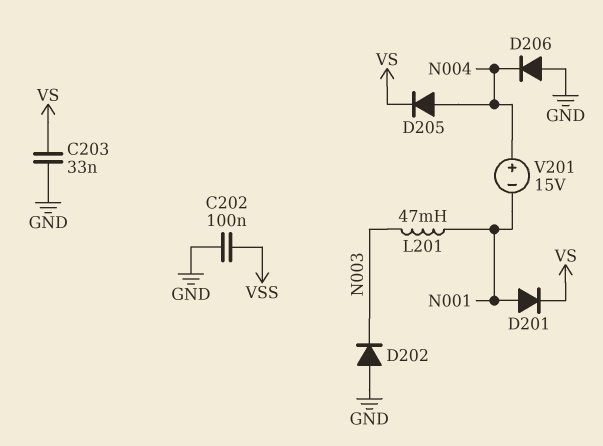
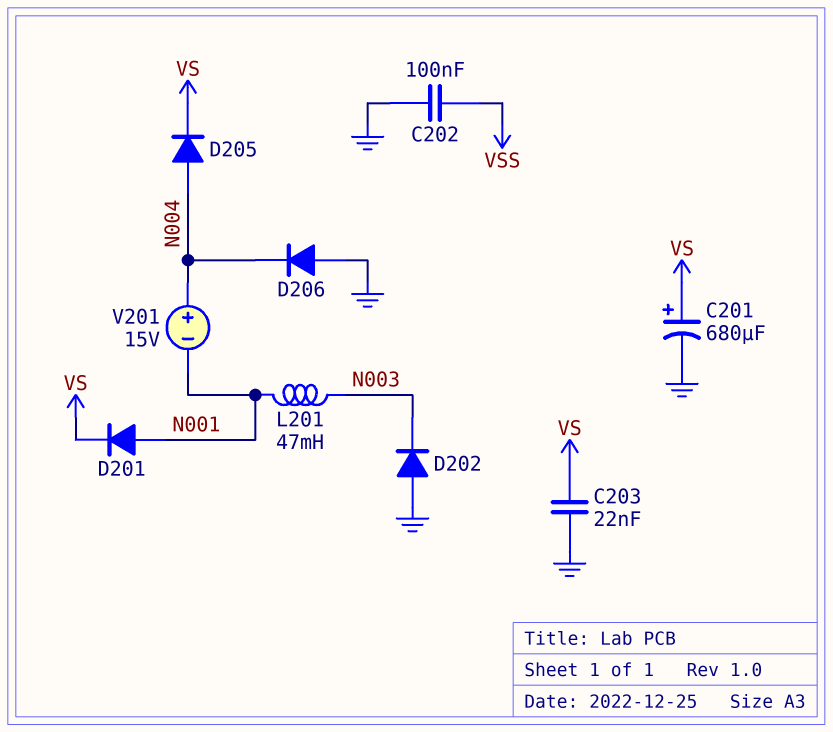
C201: none -> 680uF (plus VS, minus GND)
C203: 33nF (GND, VS) -> 22nF (GND, VS)

